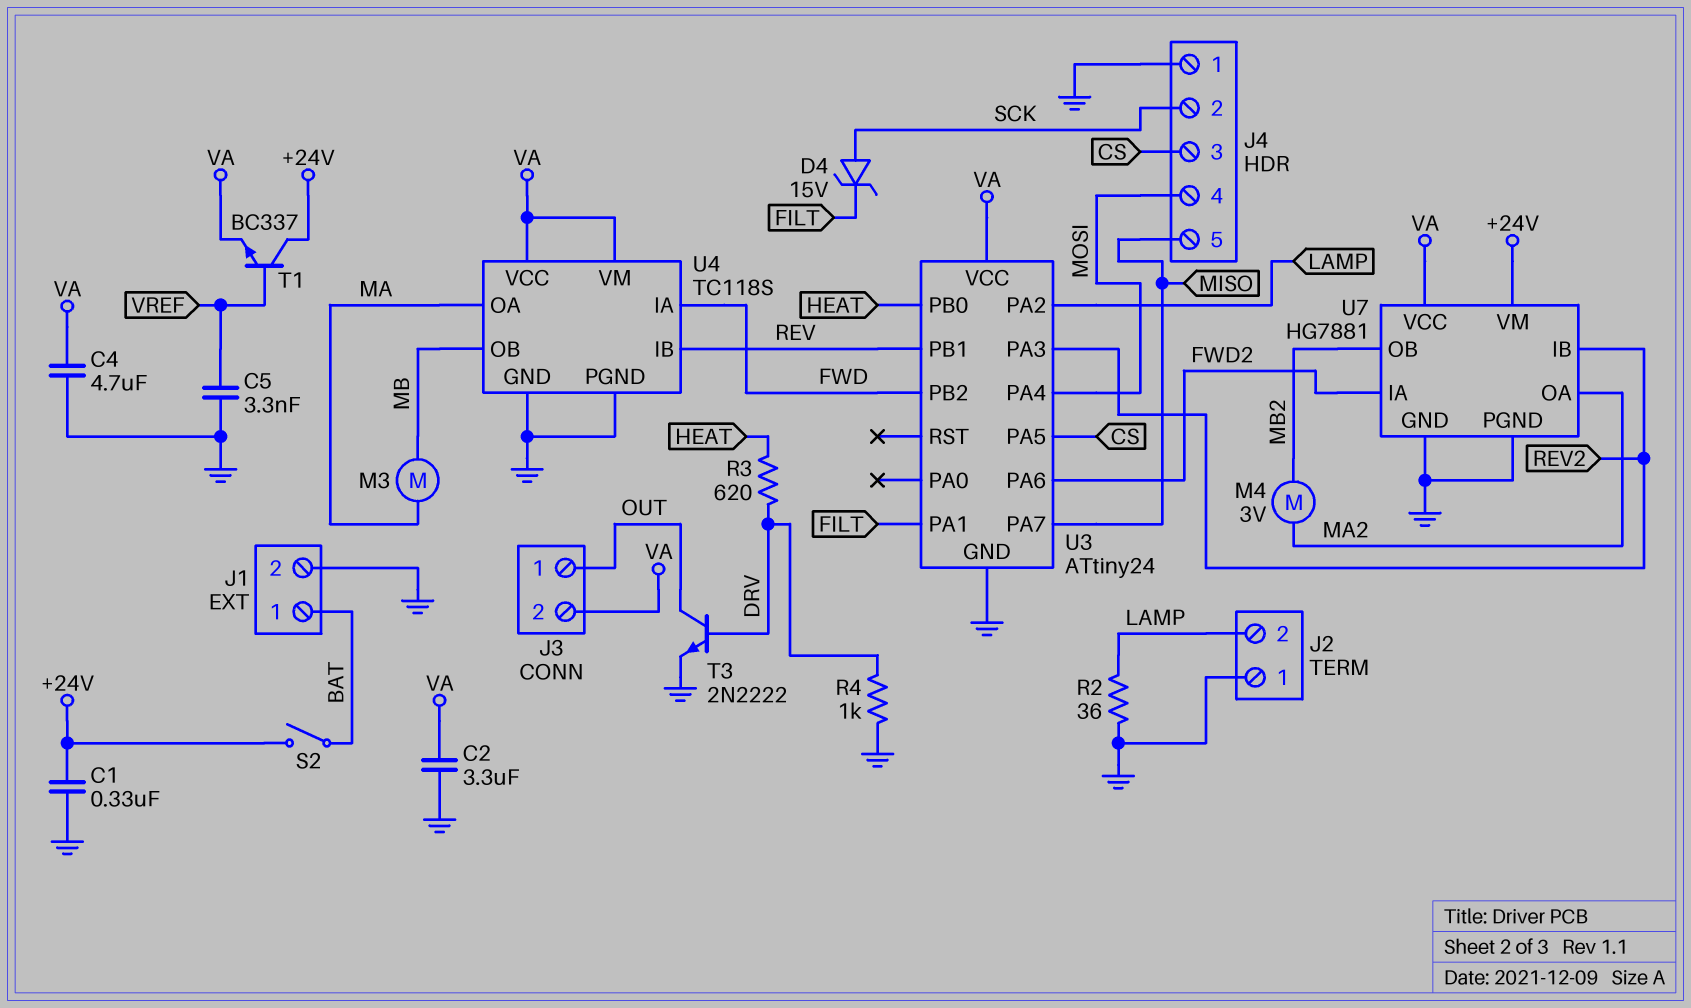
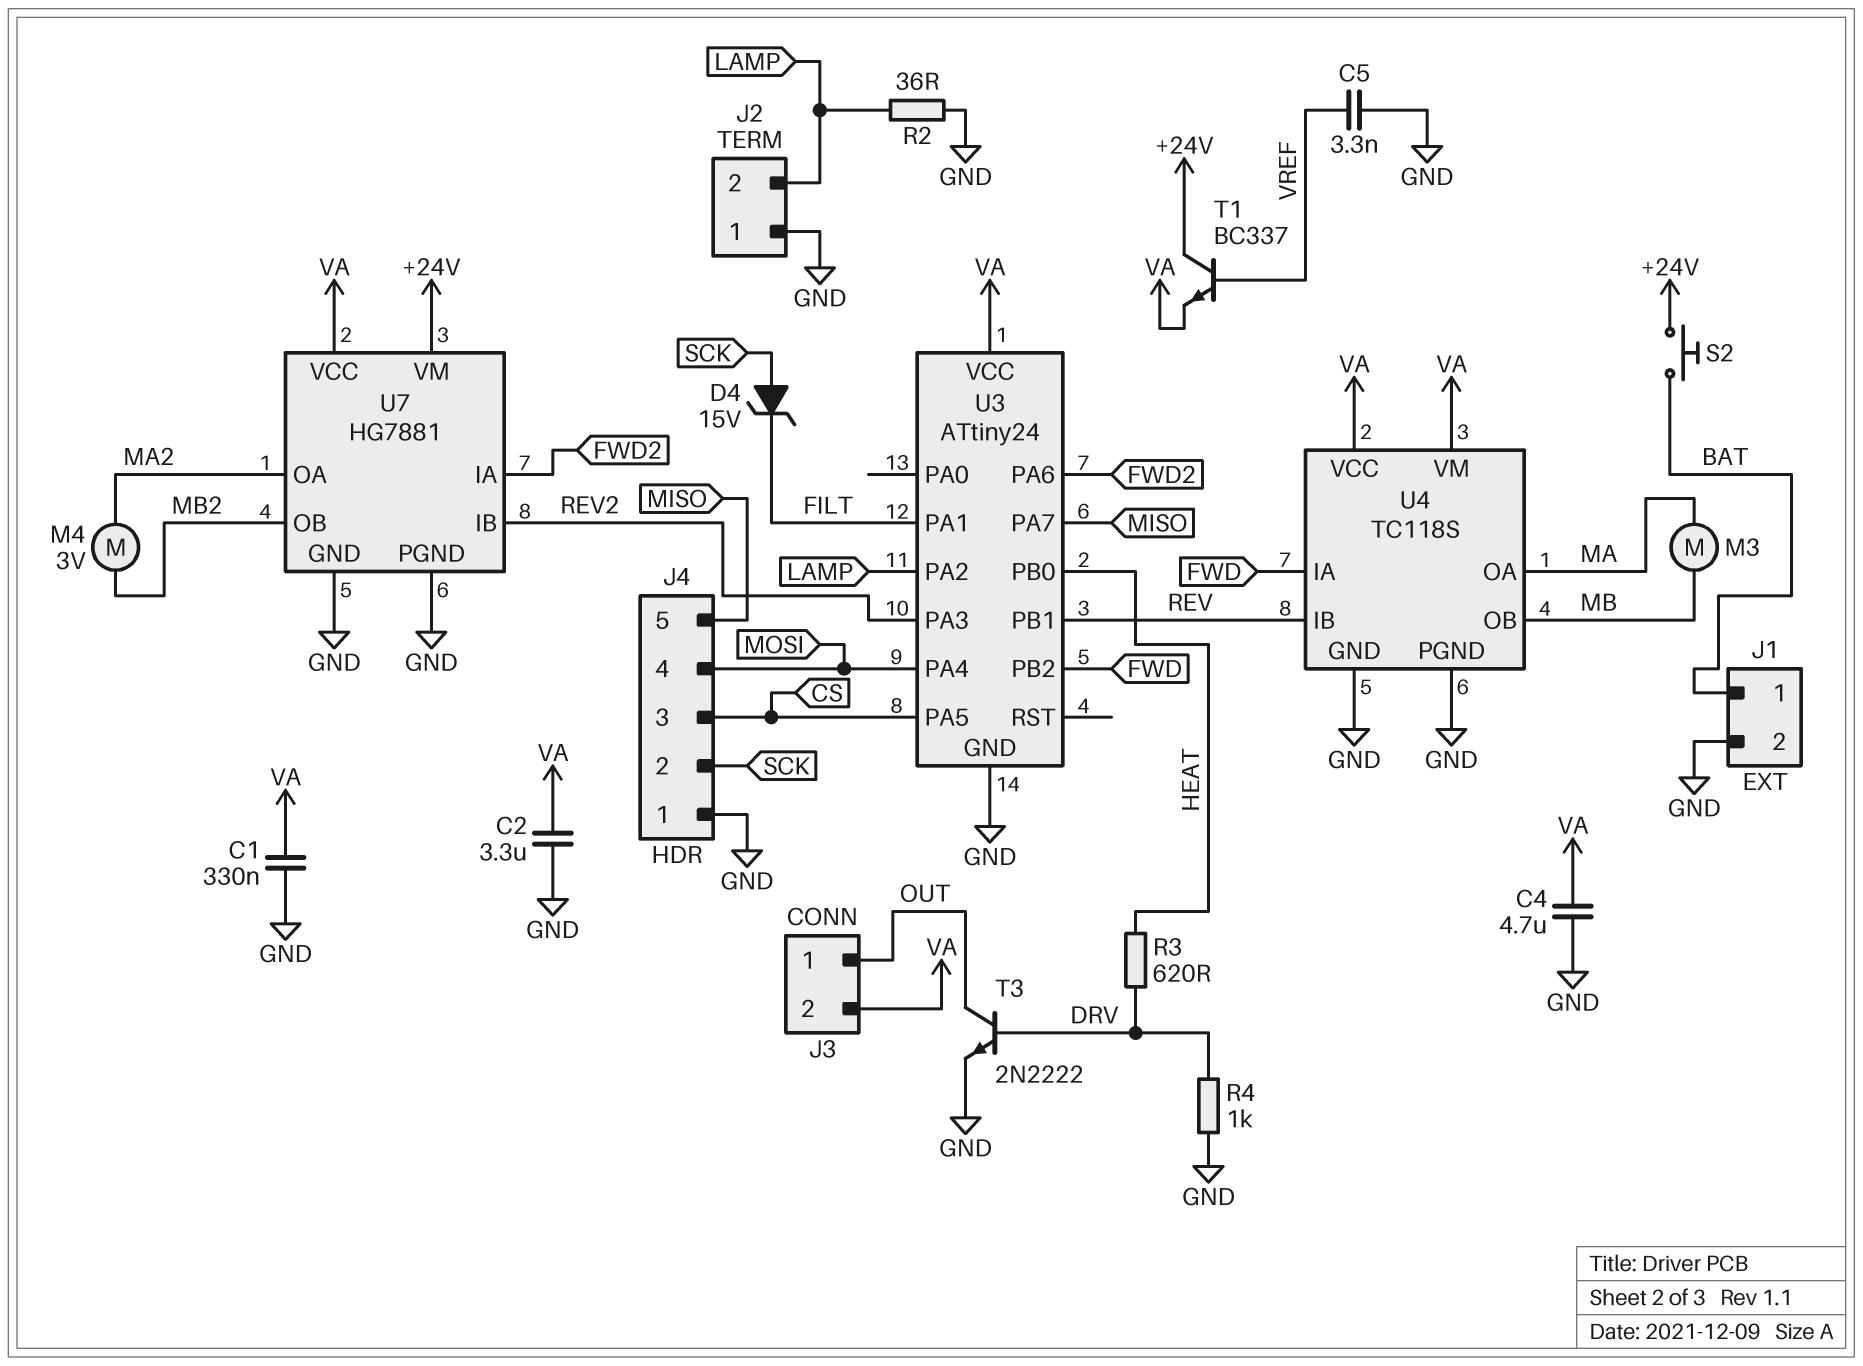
C1: 330nF (+24V, GND) -> 330nF (GND, VA)
S2: switch (+24V, BAT) -> button (+24V, BAT)

